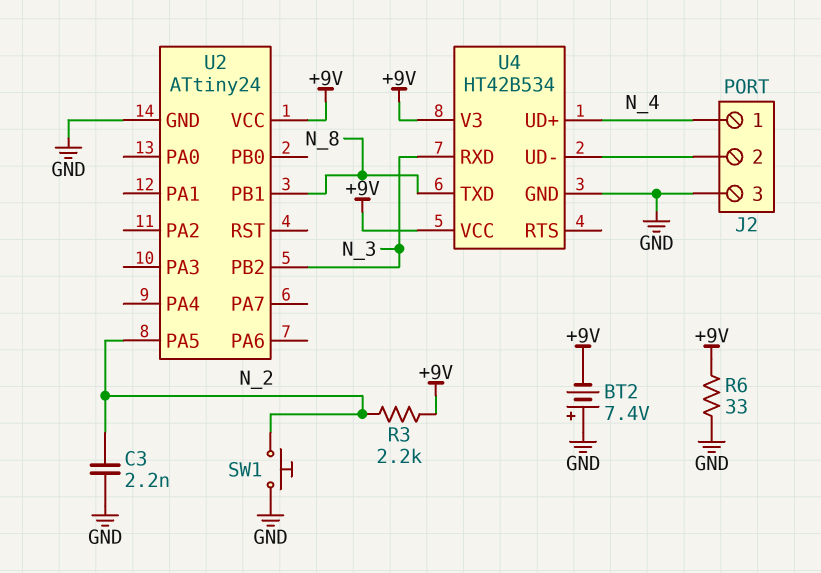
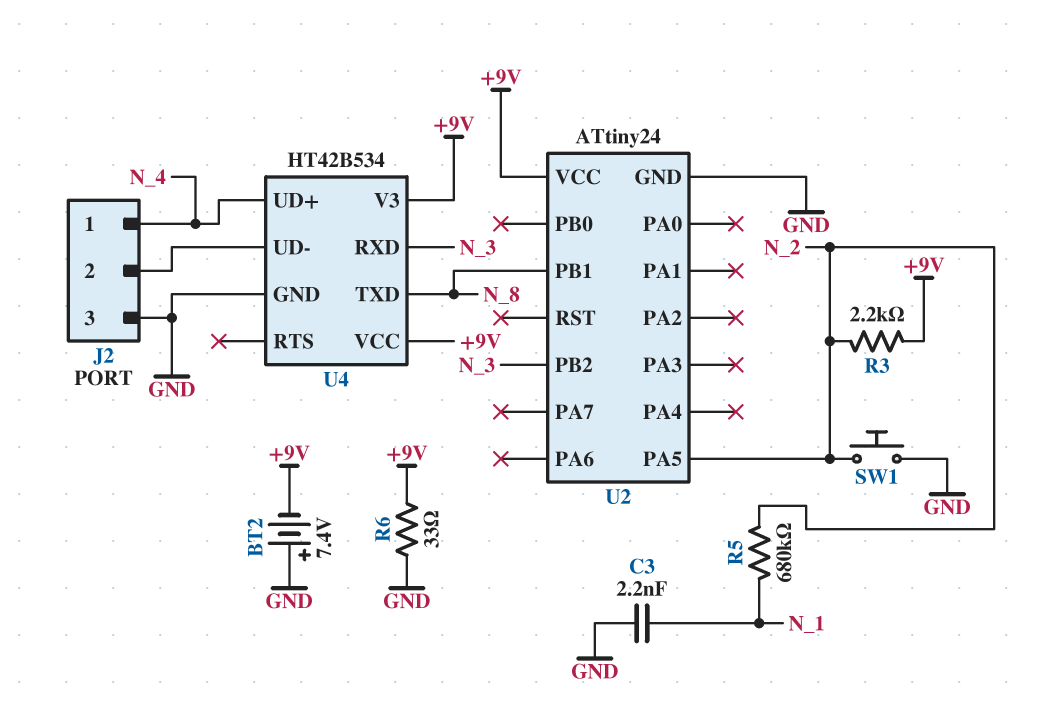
C3: 2.2nF (GND, N_2) -> 2.2nF (GND, N_1)
R5: none -> 680k (N_1, N_2)

